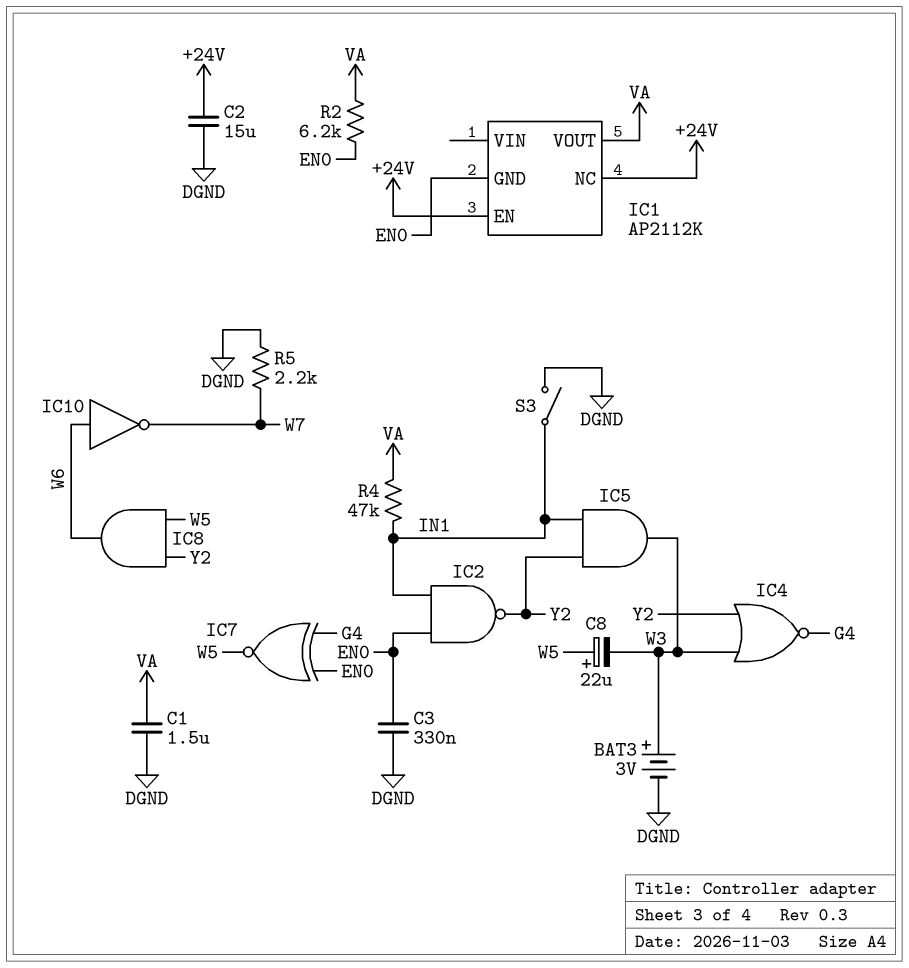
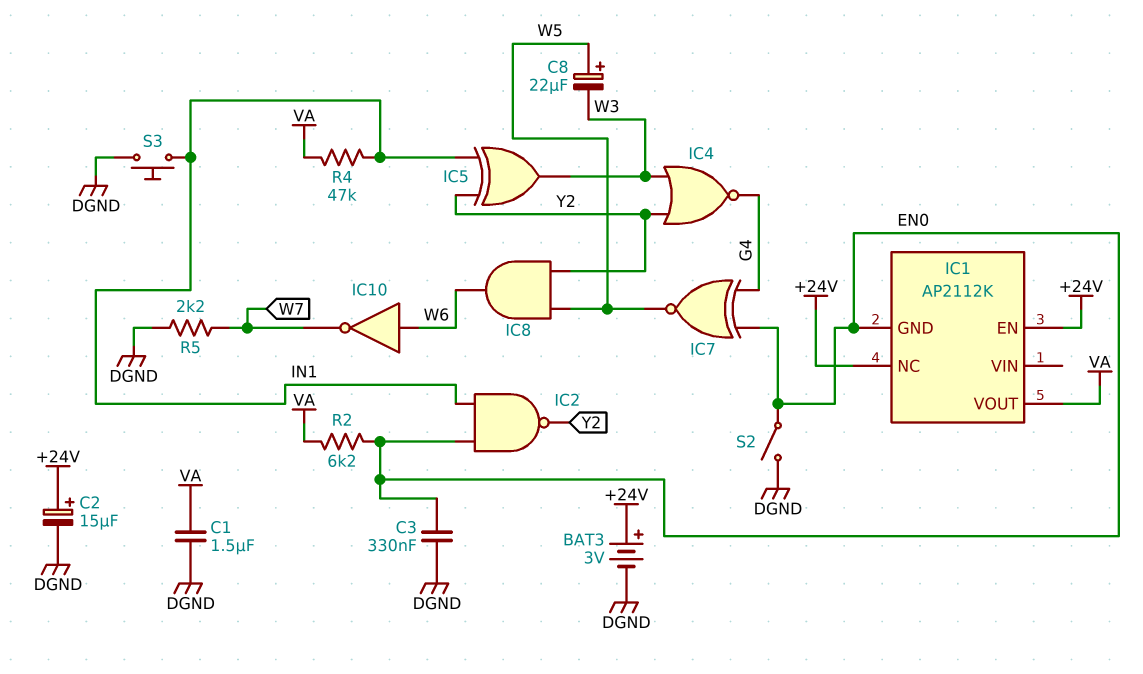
BAT3: 3V (plus W3, minus DGND) -> 3V (plus +24V, minus DGND)
C2: 15uF (+24V, DGND) -> 15uF (plus +24V, minus DGND)
IC5: AND (in IN1, in Y2, out W3) -> XOR (in IN1, in Y2, out W3)
S2: none -> switch (DGND, EN0)
S3: switch (DGND, IN1) -> button (DGND, IN1)

